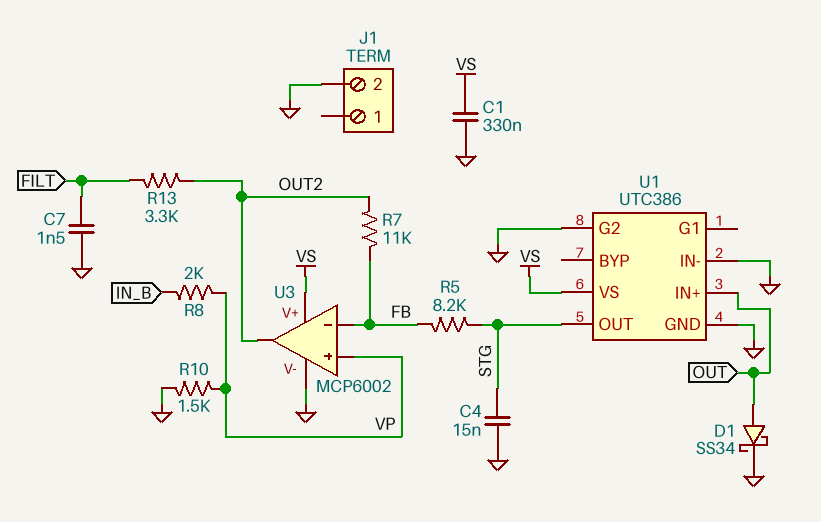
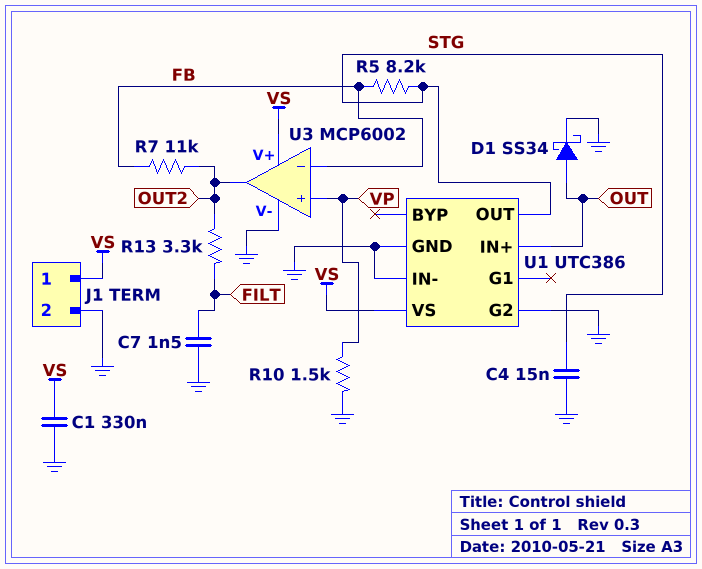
J1 pin 1: none -> VS
R8: 2k (IN_B, VP) -> none

